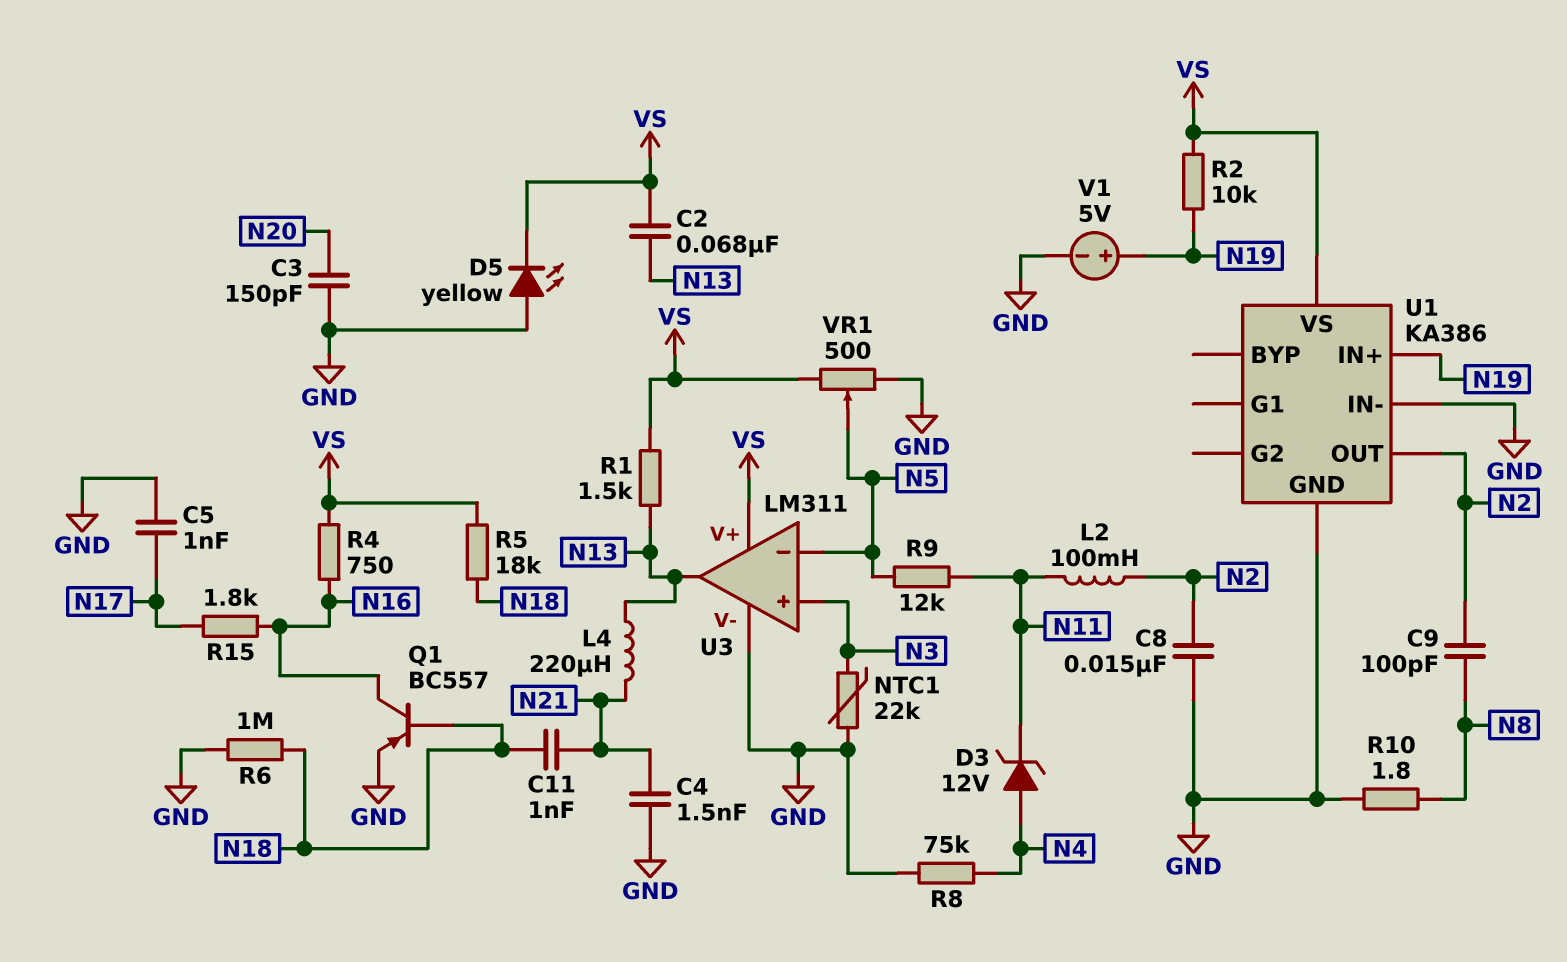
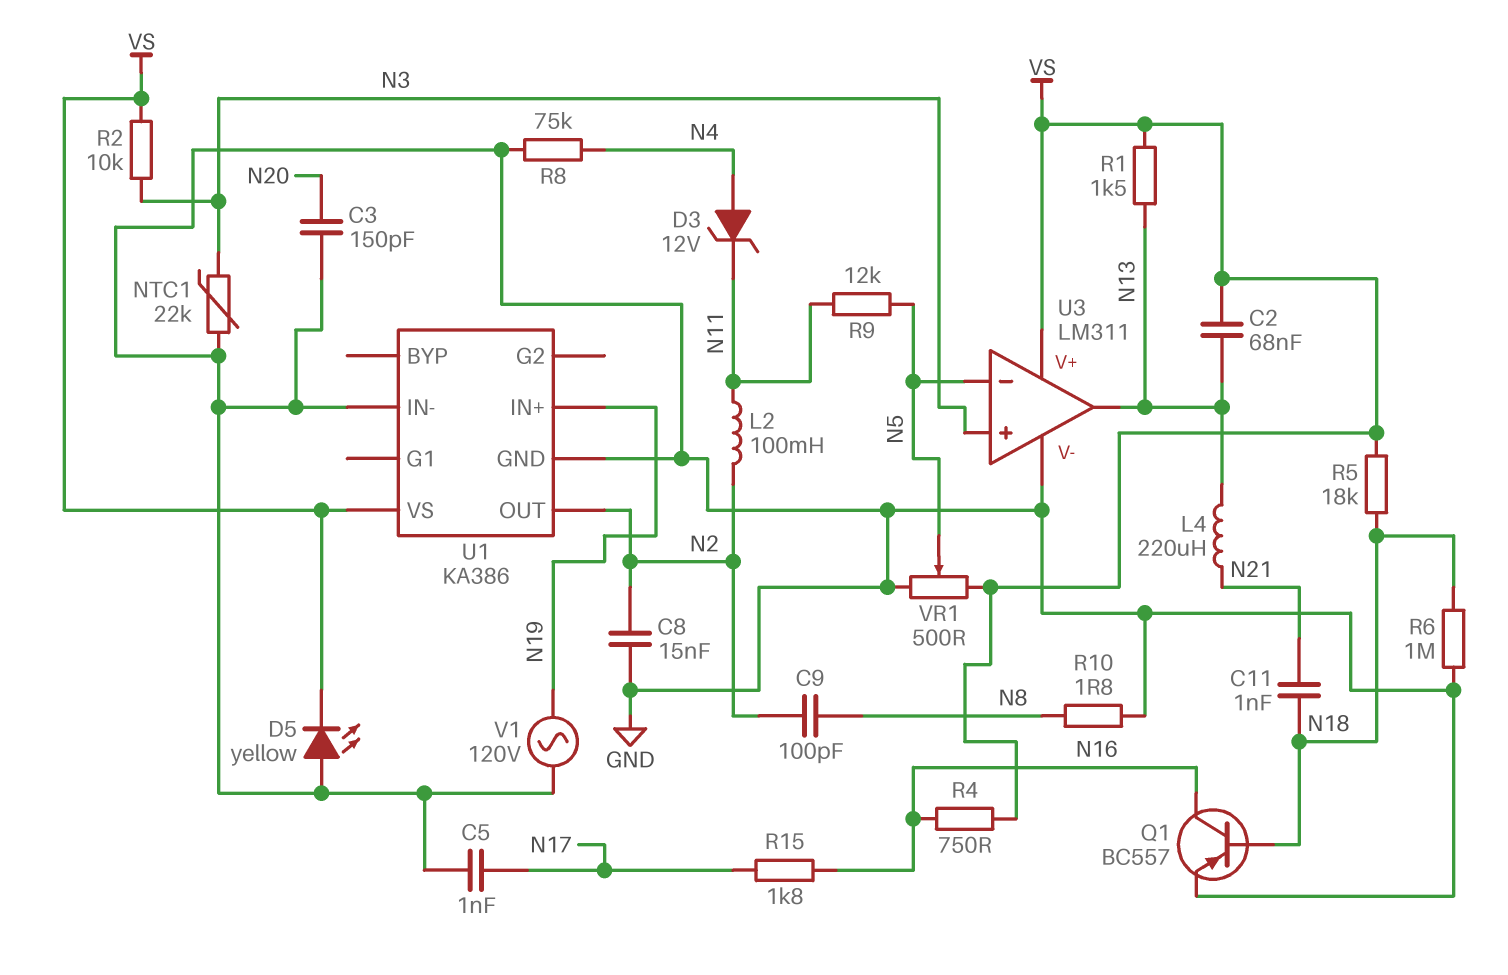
C4: 1.5nF (GND, N21) -> none
R2: 10k (N19, VS) -> 10k (N3, VS)
V1: 5V (plus N19, minus GND) -> AC 120V (GND, N19)

